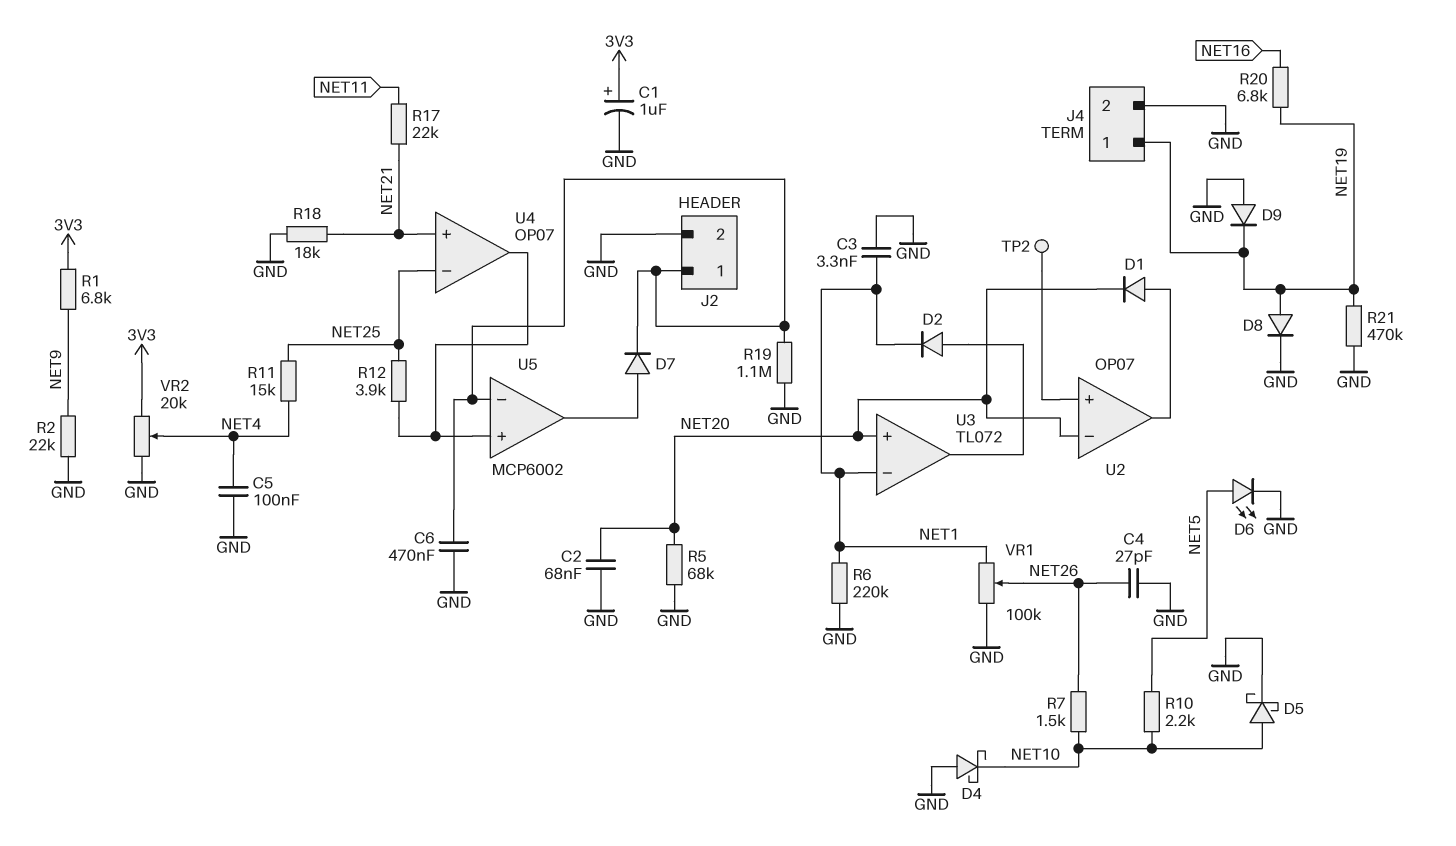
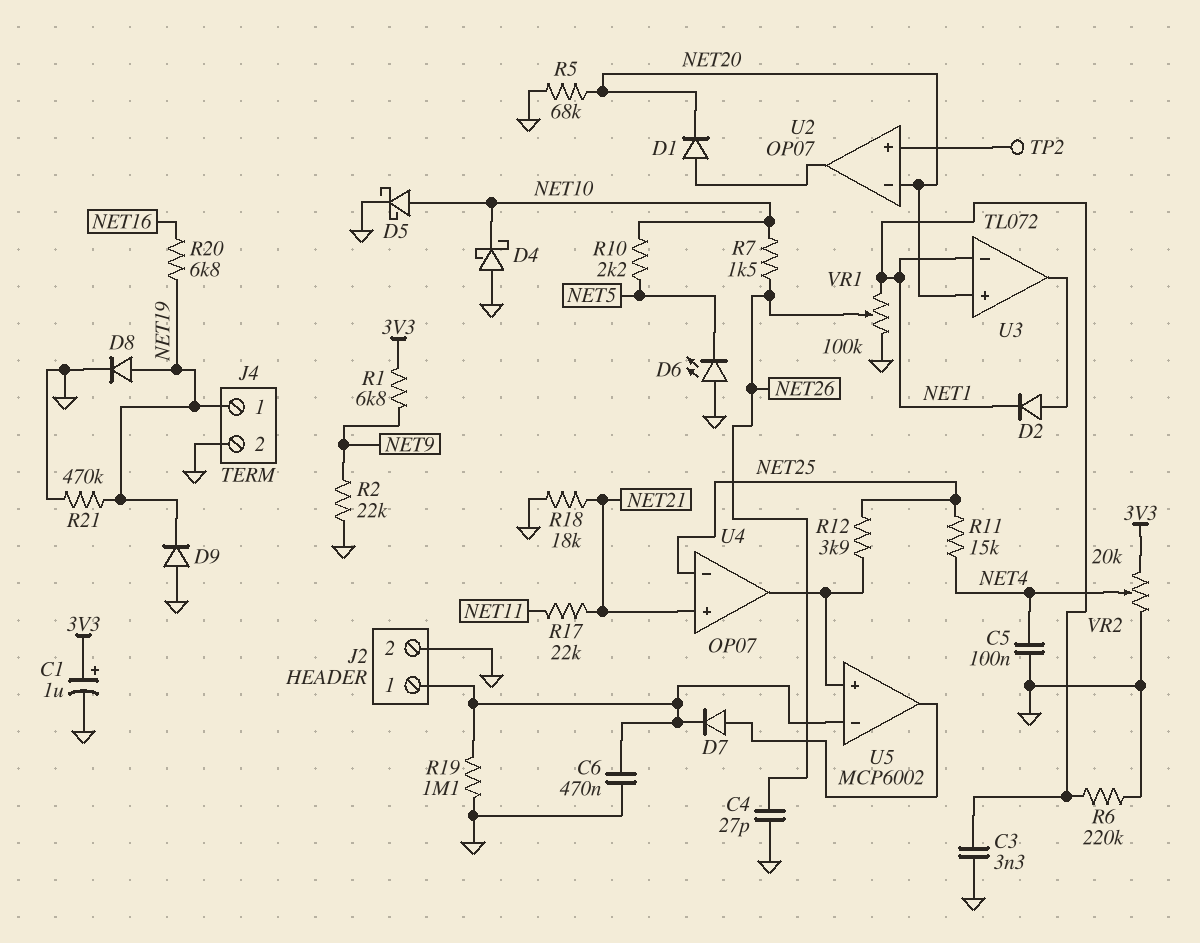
C2: 68nF (GND, NET20) -> none
D6: LED (A NET5, K GND) -> LED (A GND, K NET5)

